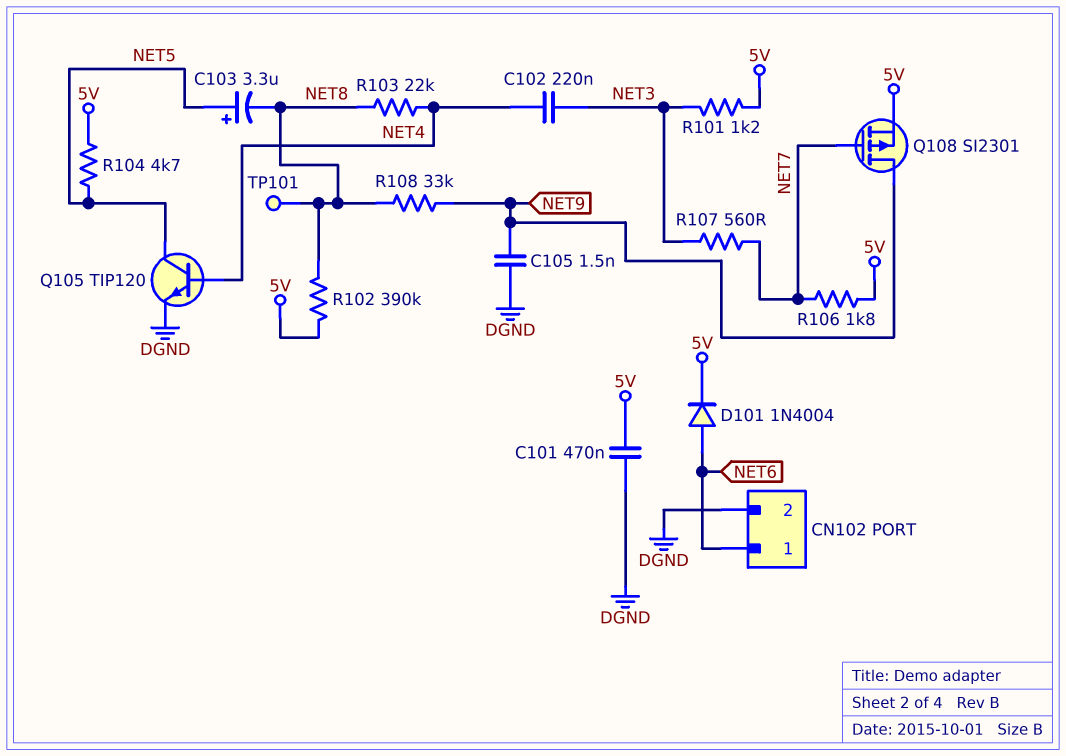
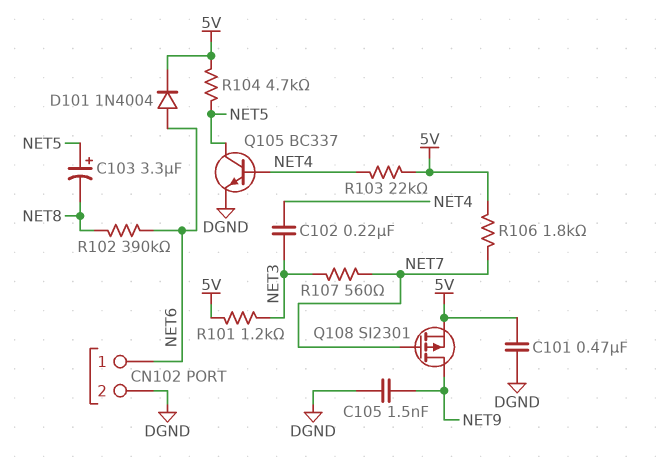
Q105: NPN TIP120 (B NET4, C NET5, E DGND) -> NPN BC337 (B NET4, C NET5, E DGND)
R102: 390k (5V, NET8) -> 390k (NET6, NET8)
R103: 22k (NET4, NET8) -> 22k (5V, NET4)
R108: 33k (NET8, NET9) -> none
TP101: test point (NET8) -> none

